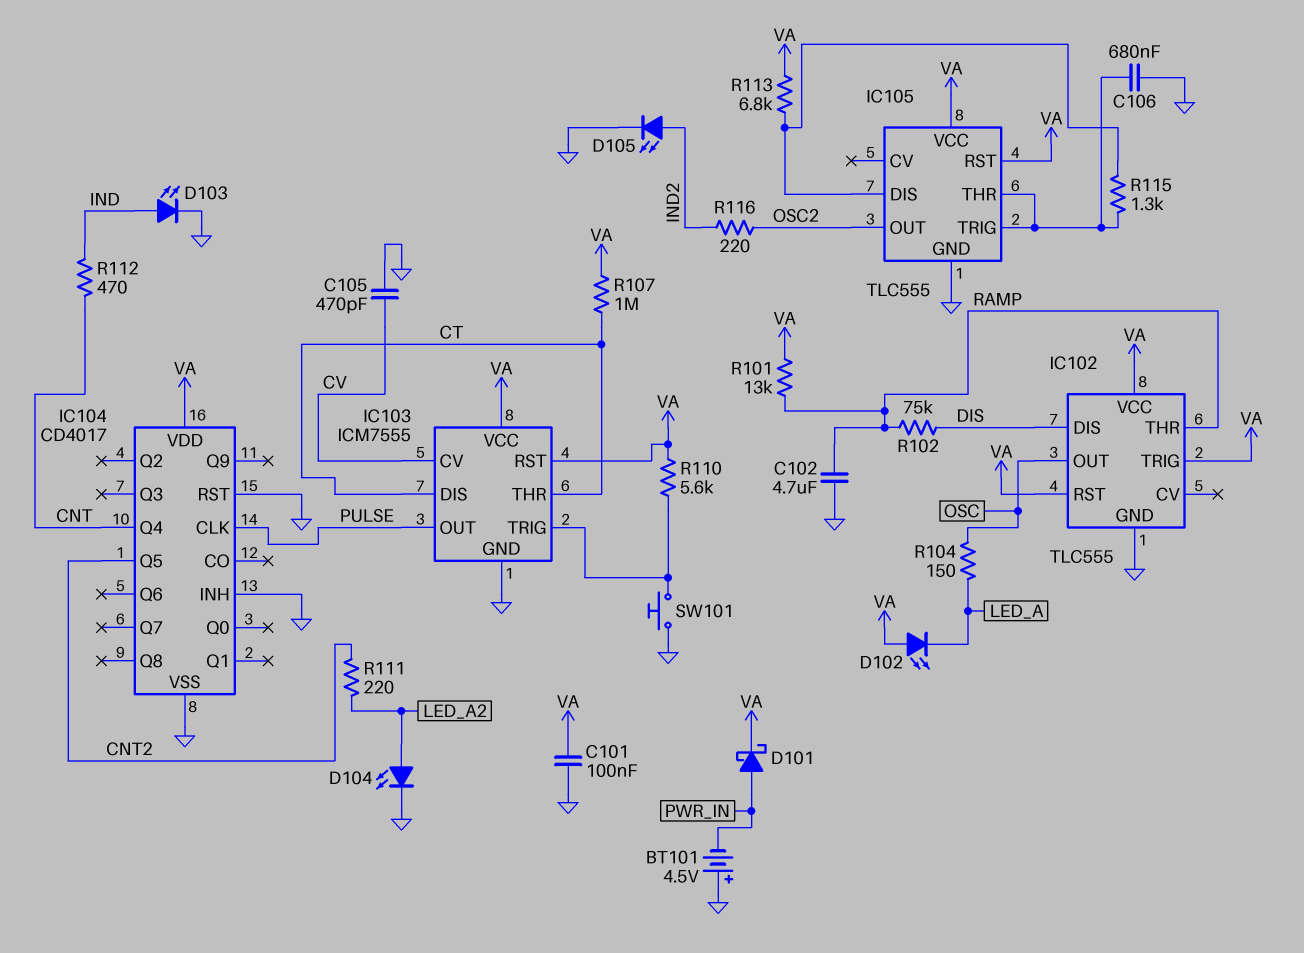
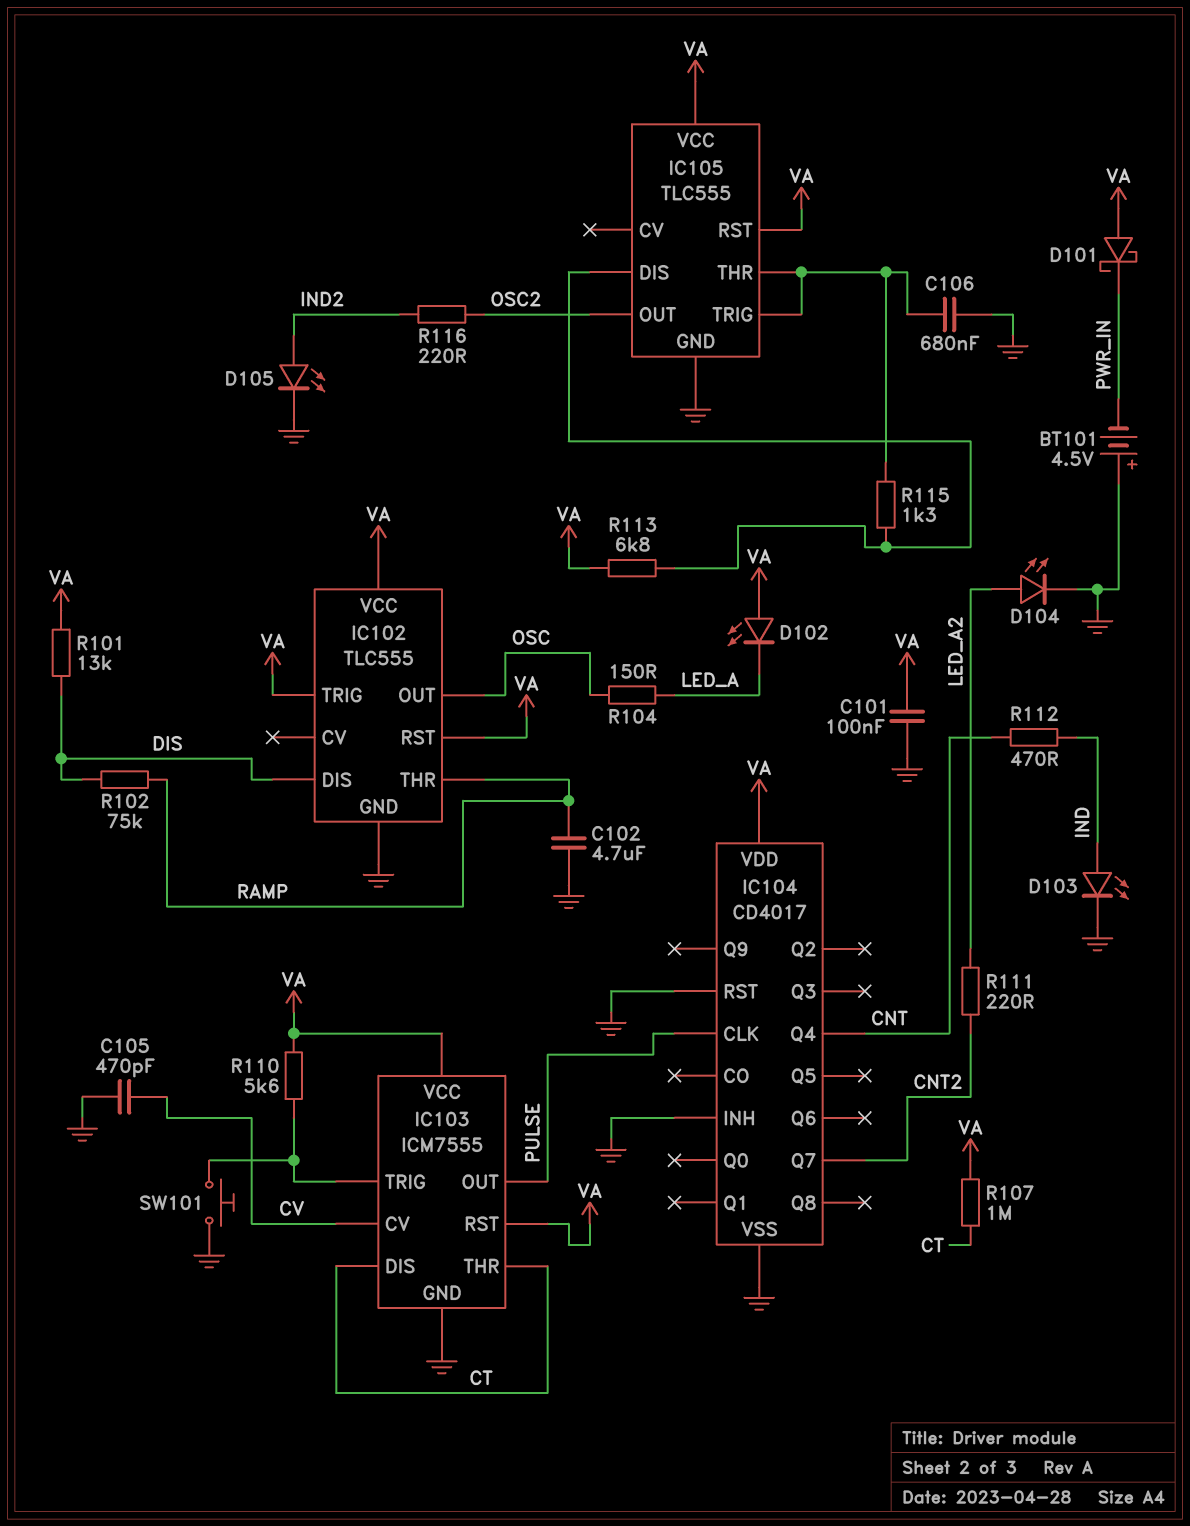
D101: schottky (A PWR_IN, K VA) -> schottky (A VA, K PWR_IN)
IC104 pin Q5: CNT2 -> none
IC104 pin Q7: none -> CNT2
R101: 13k (RAMP, VA) -> 13k (DIS, VA)

